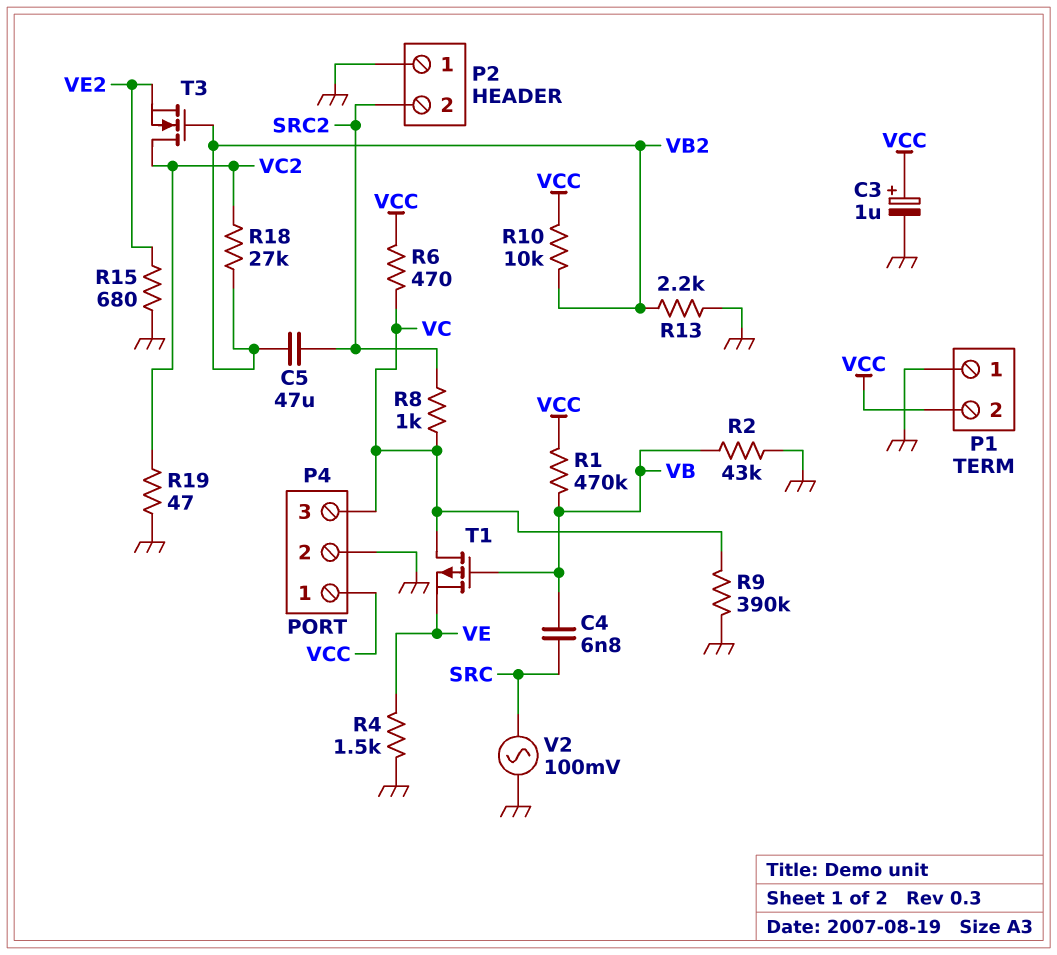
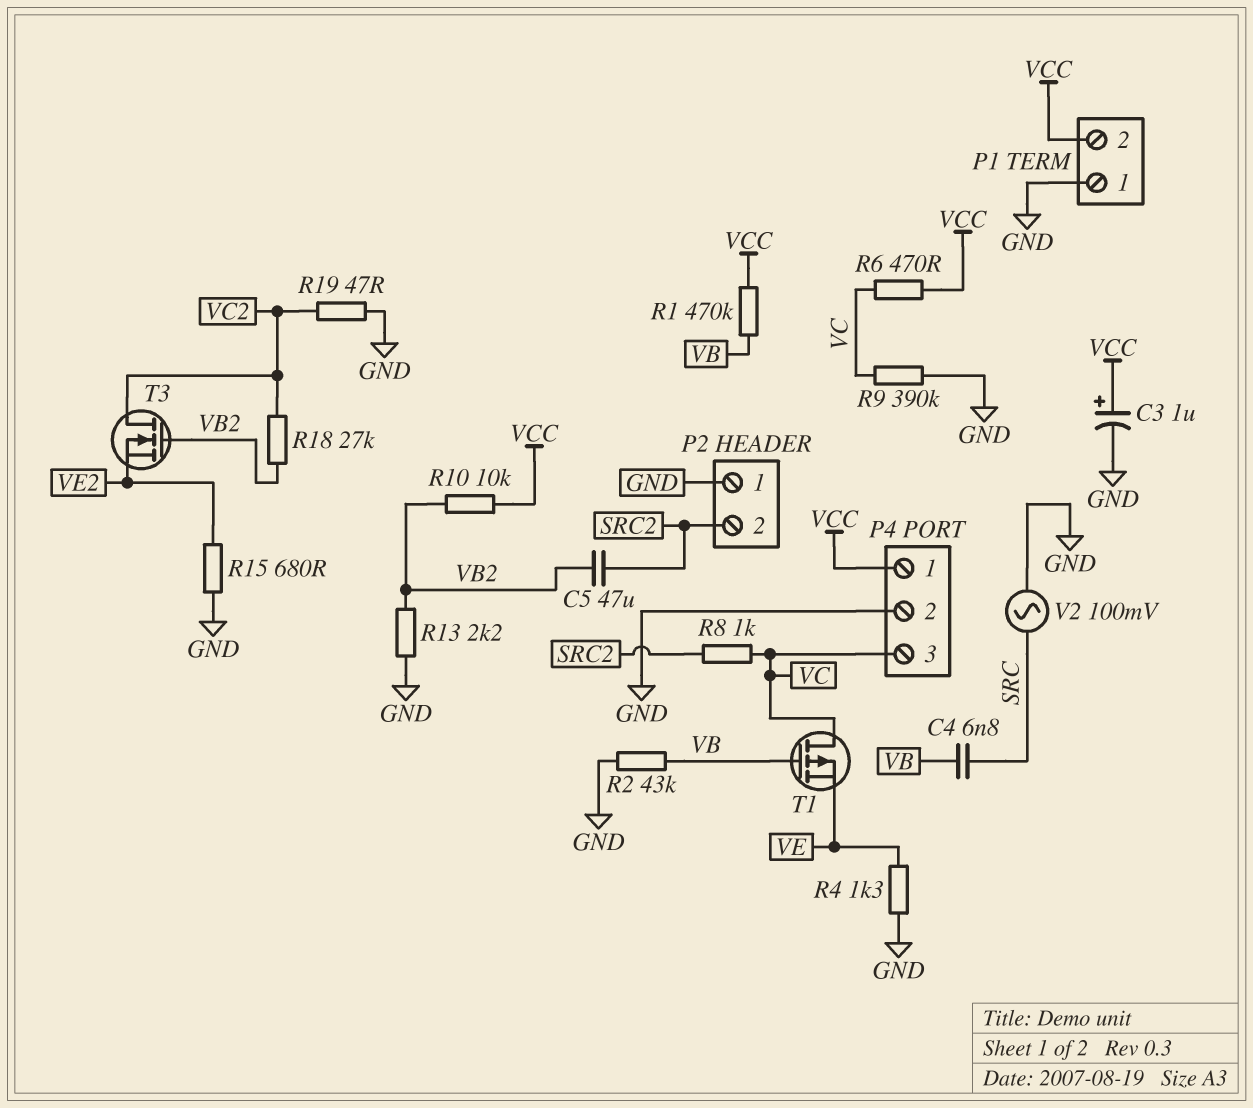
R4: 1.5k (GND, VE) -> 1.3k (GND, VE)

